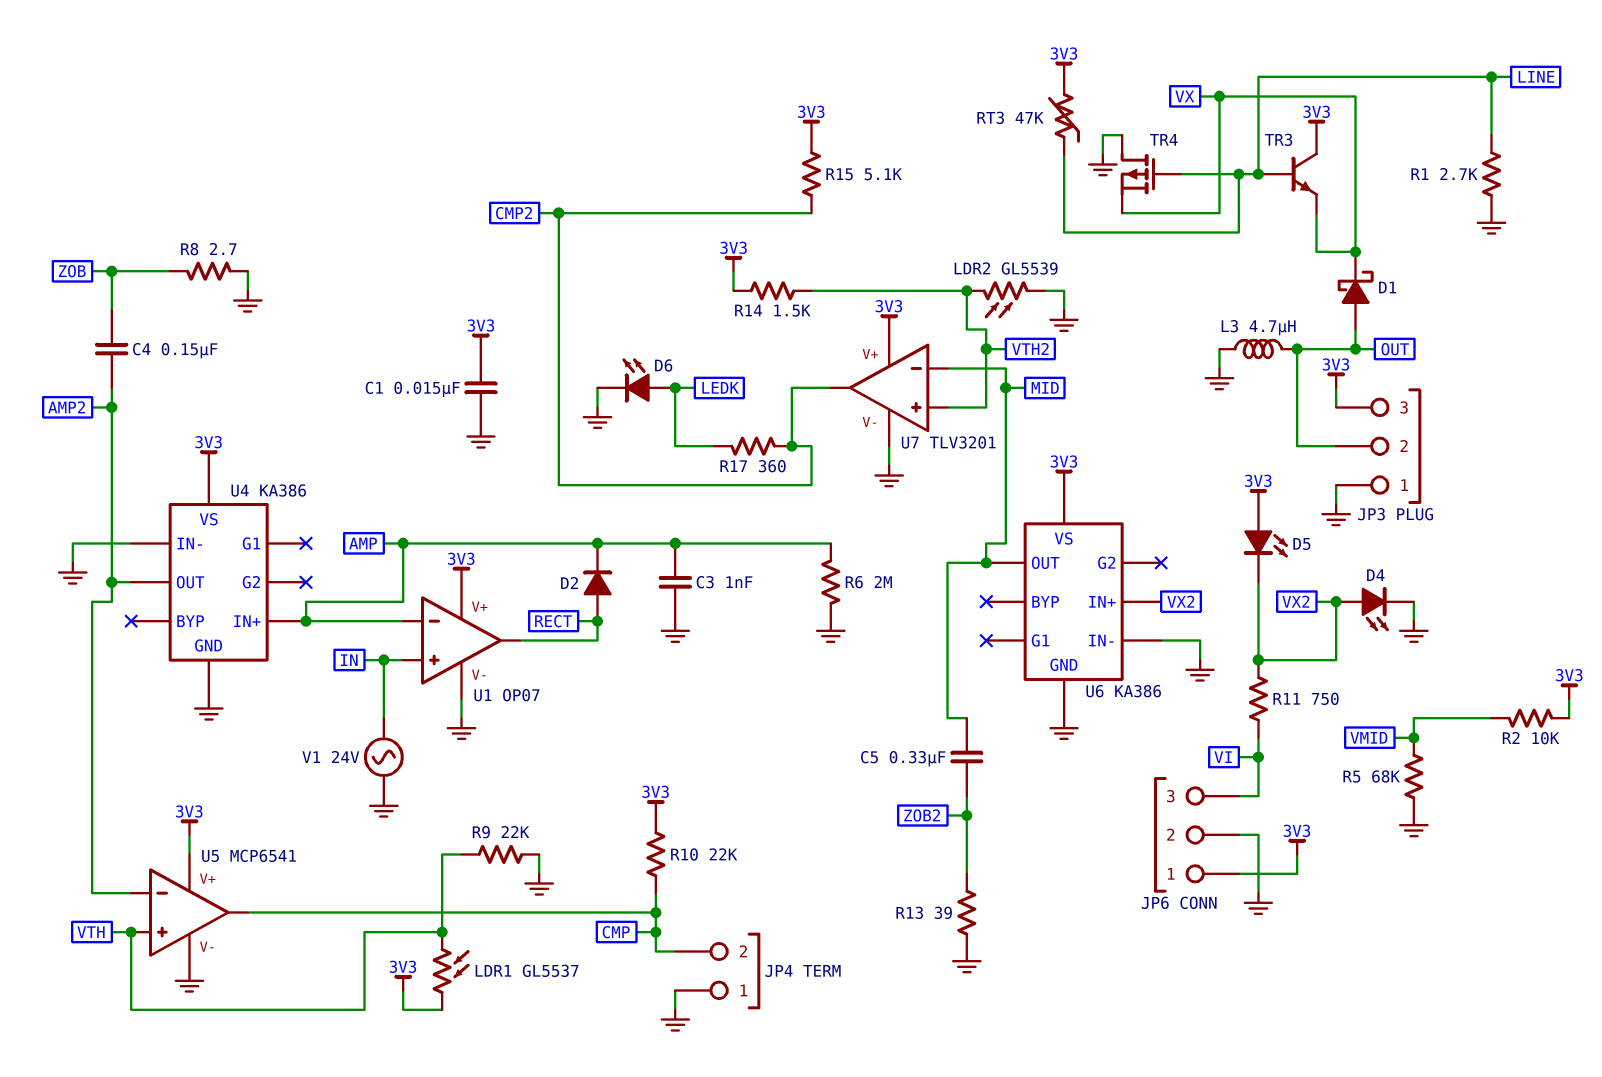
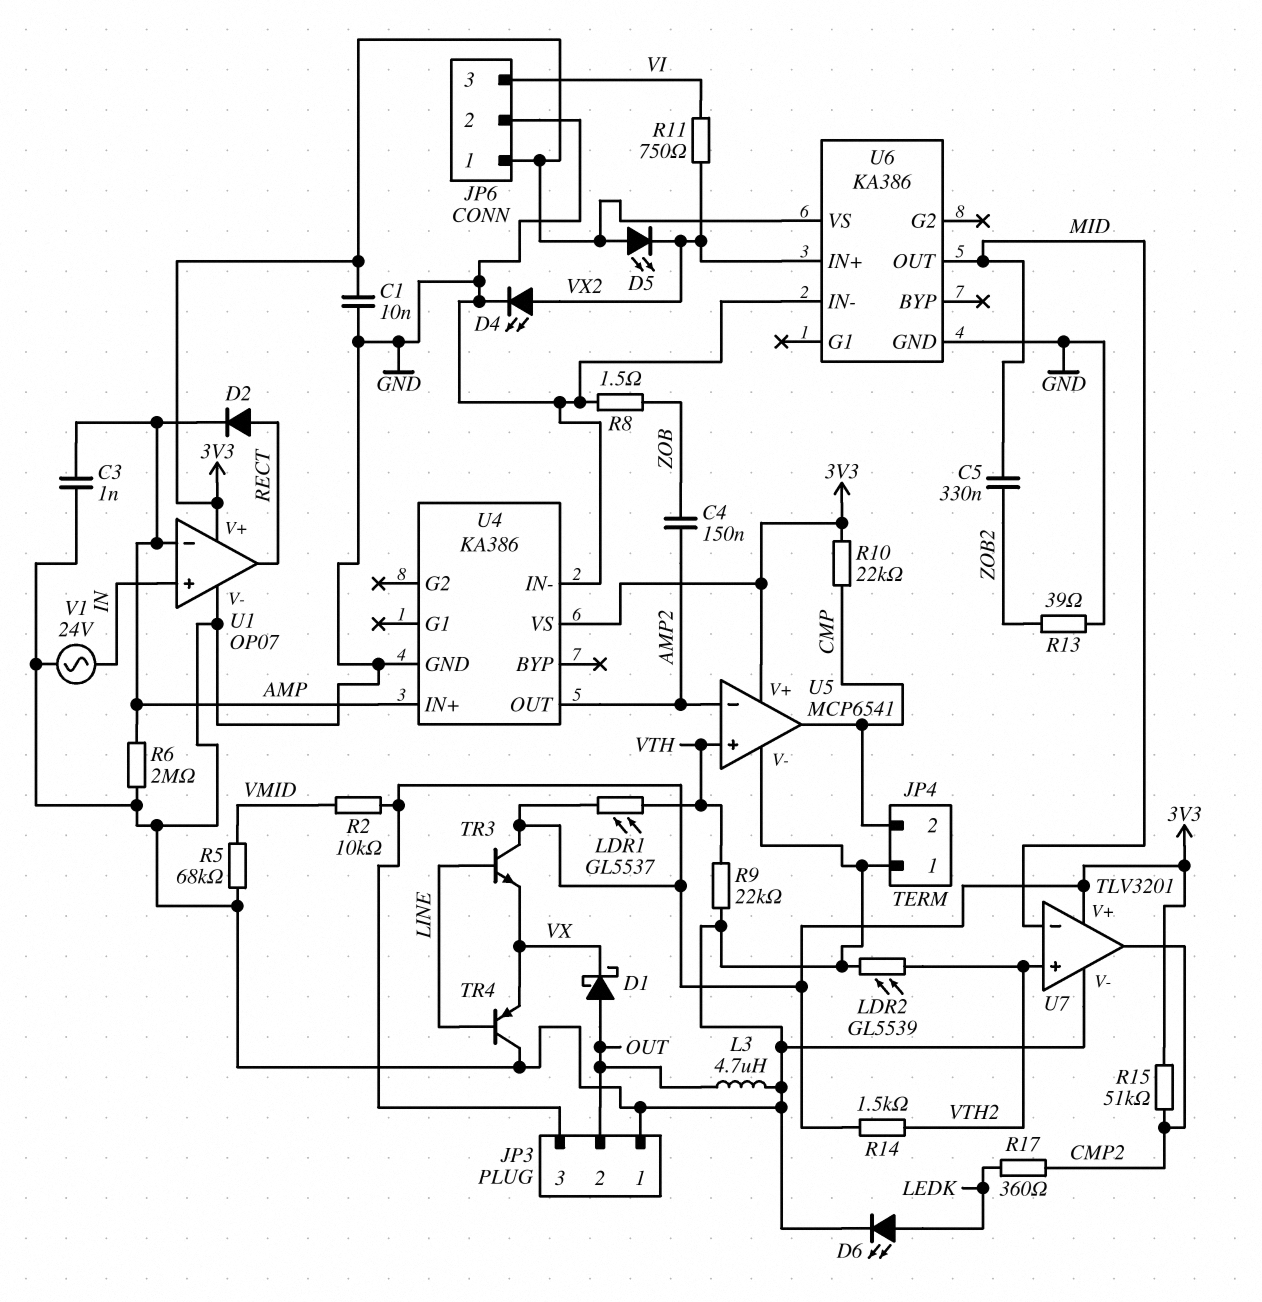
C1: 15nF (3V3, GND) -> 10nF (3V3, GND)
R1: 2.7k (GND, LINE) -> none
R8: 2.7 (GND, ZOB) -> 1.5 (GND, ZOB)
R15: 5.1k (3V3, CMP2) -> 51k (3V3, CMP2)
RT3: 47k (3V3, LINE) -> none
TR4: PMOS (G LINE, D GND, S VX) -> PNP (B LINE, C GND, E VX)

